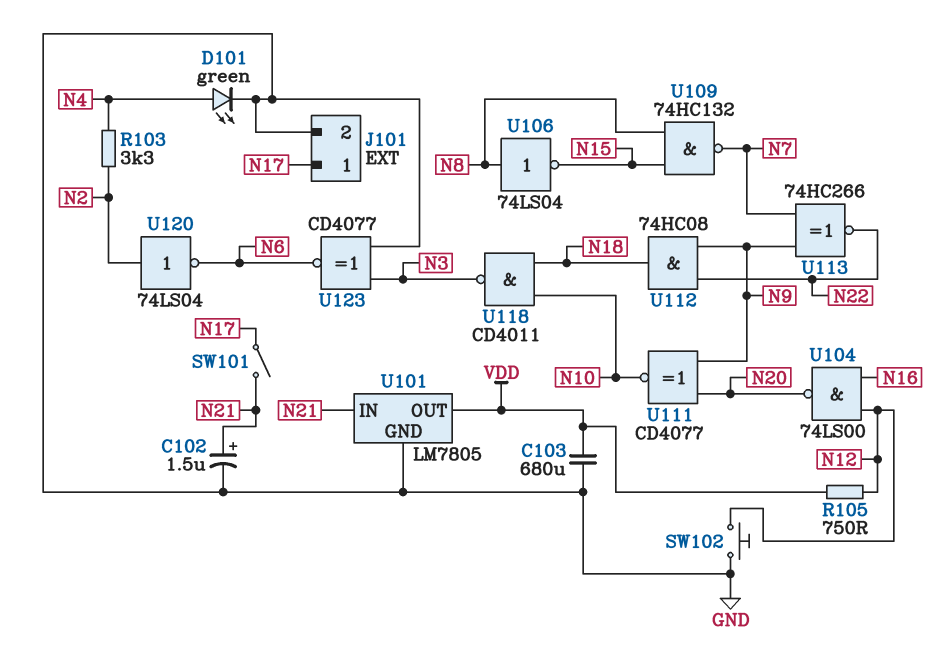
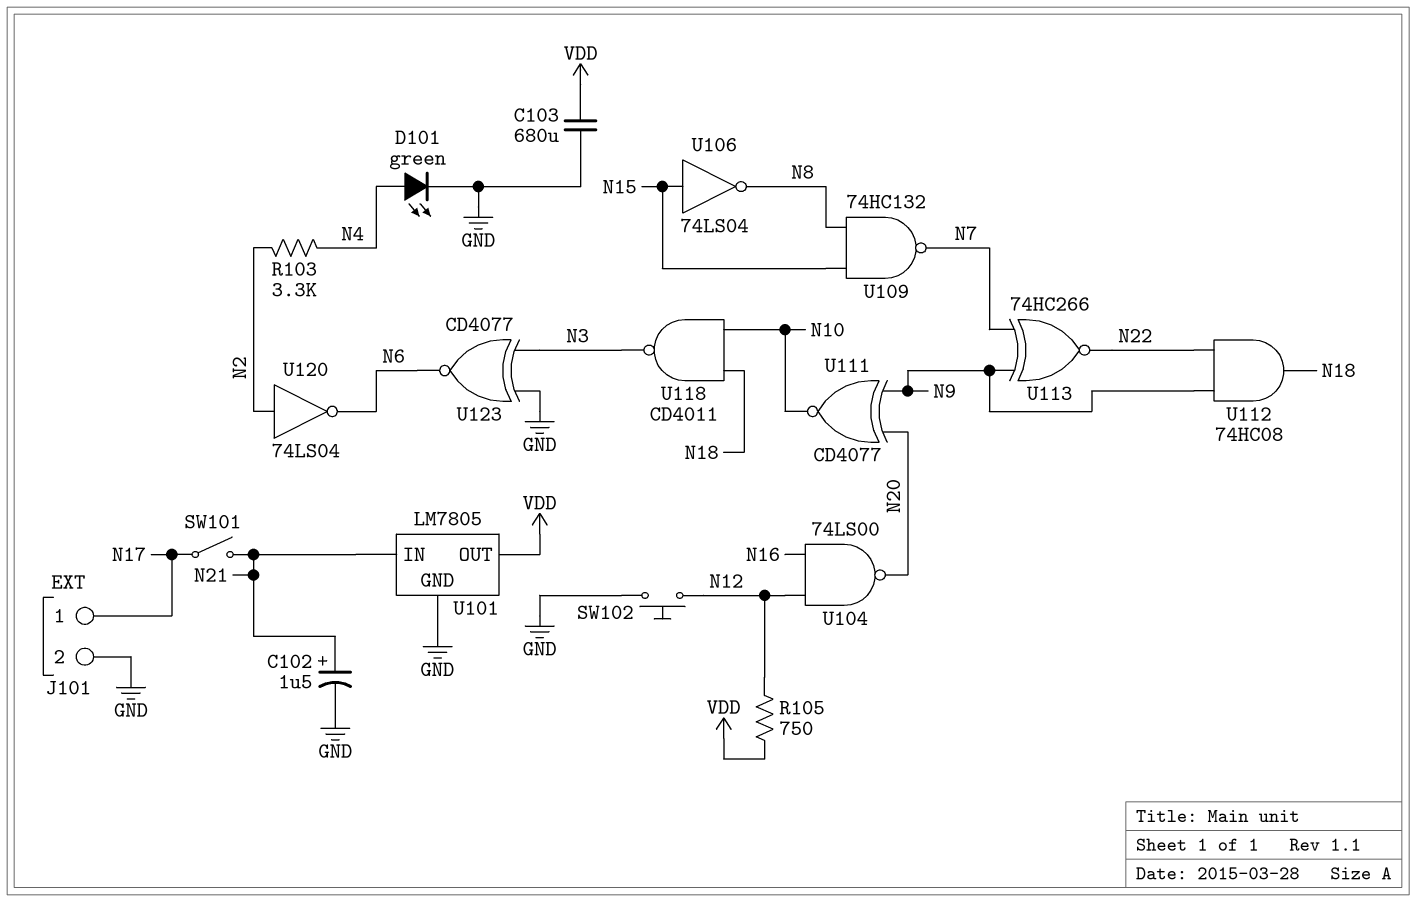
U106: NOT 74LS04 (in N8, out N15) -> NOT 74LS04 (in N15, out N8)

